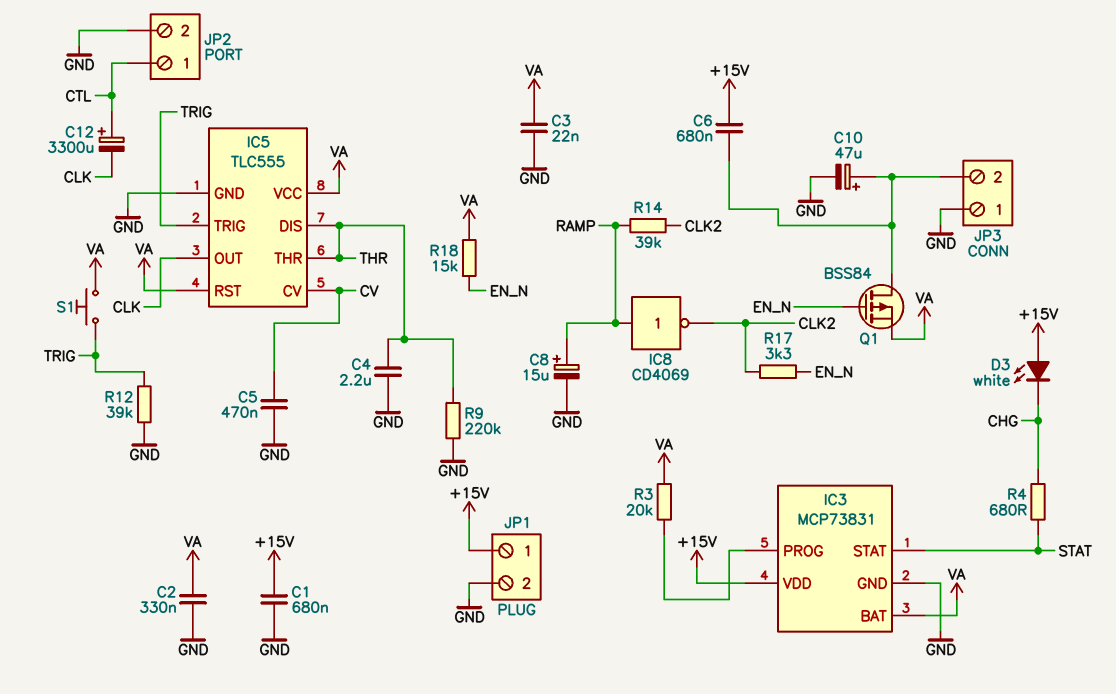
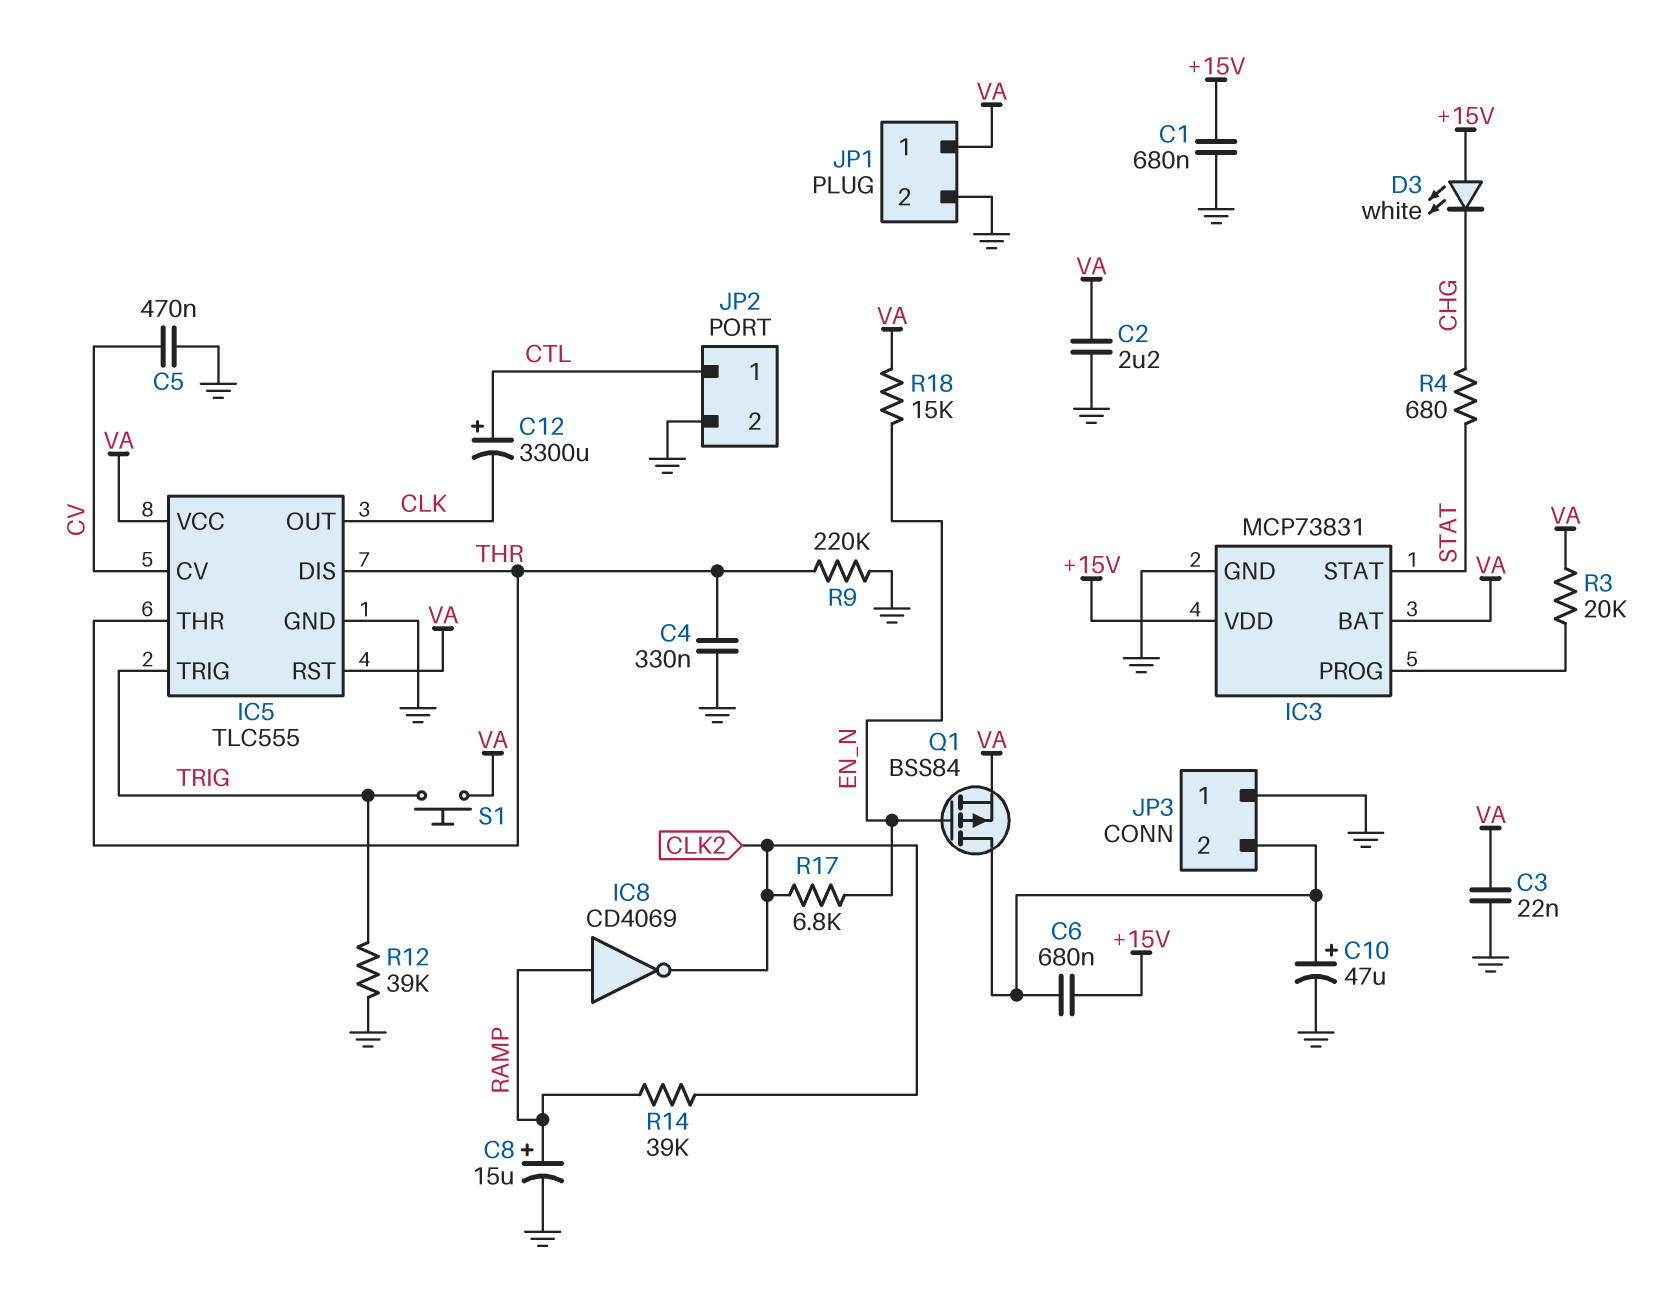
C2: 330nF (GND, VA) -> 2.2uF (GND, VA)
C4: 2.2uF (GND, THR) -> 330nF (GND, THR)
JP1 pin 1: +15V -> VA
R17: 3.3k (CLK2, EN_N) -> 6.8k (CLK2, EN_N)

